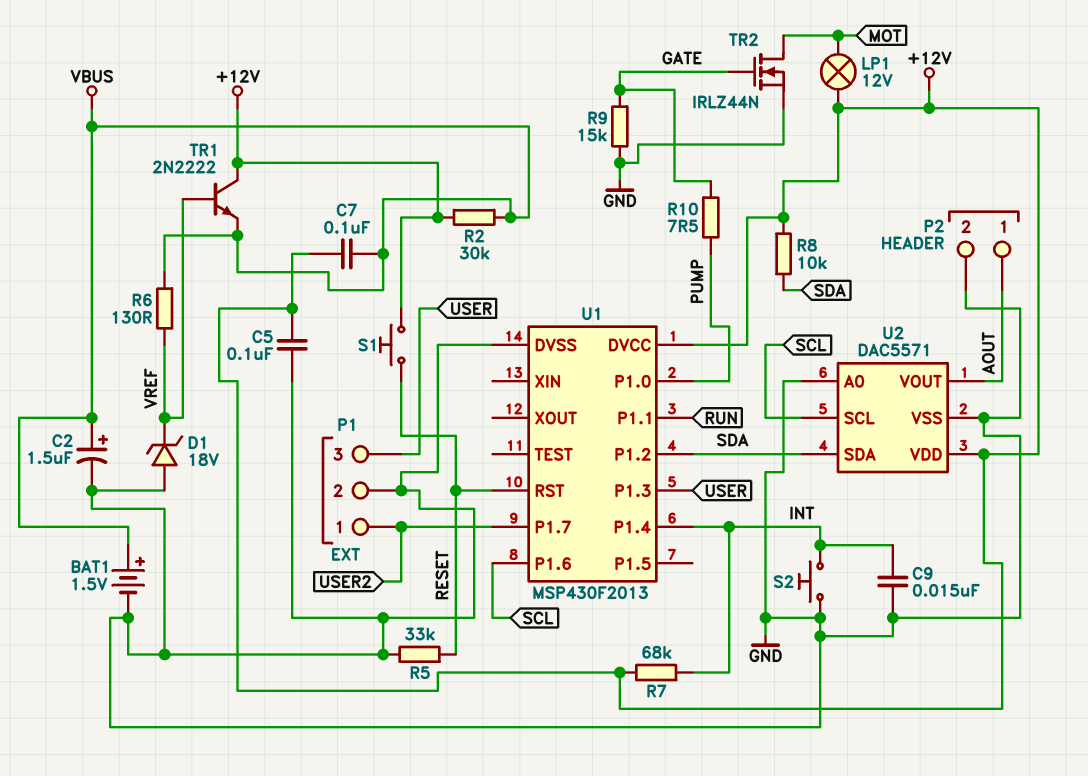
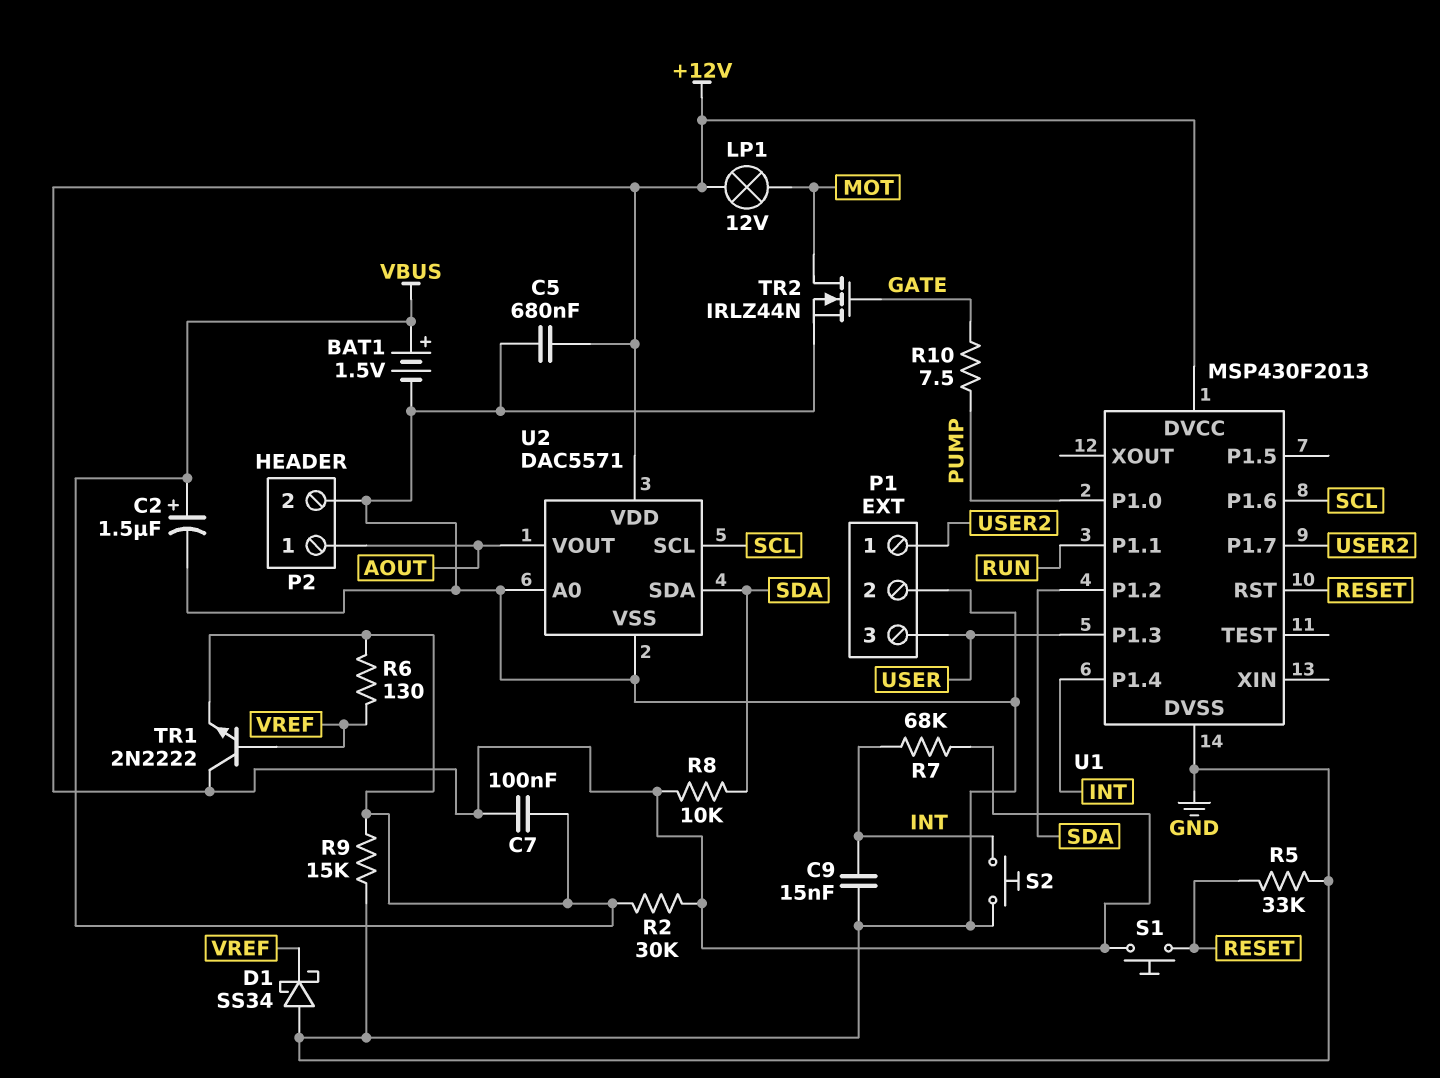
C5: 100nF (+12V, GND) -> 680nF (+12V, GND)
D1: zener 18V (A GND, K VREF) -> schottky SS34 (A GND, K VREF)
R9: 15k (GATE, GND) -> 15k (GND, VBUS)

